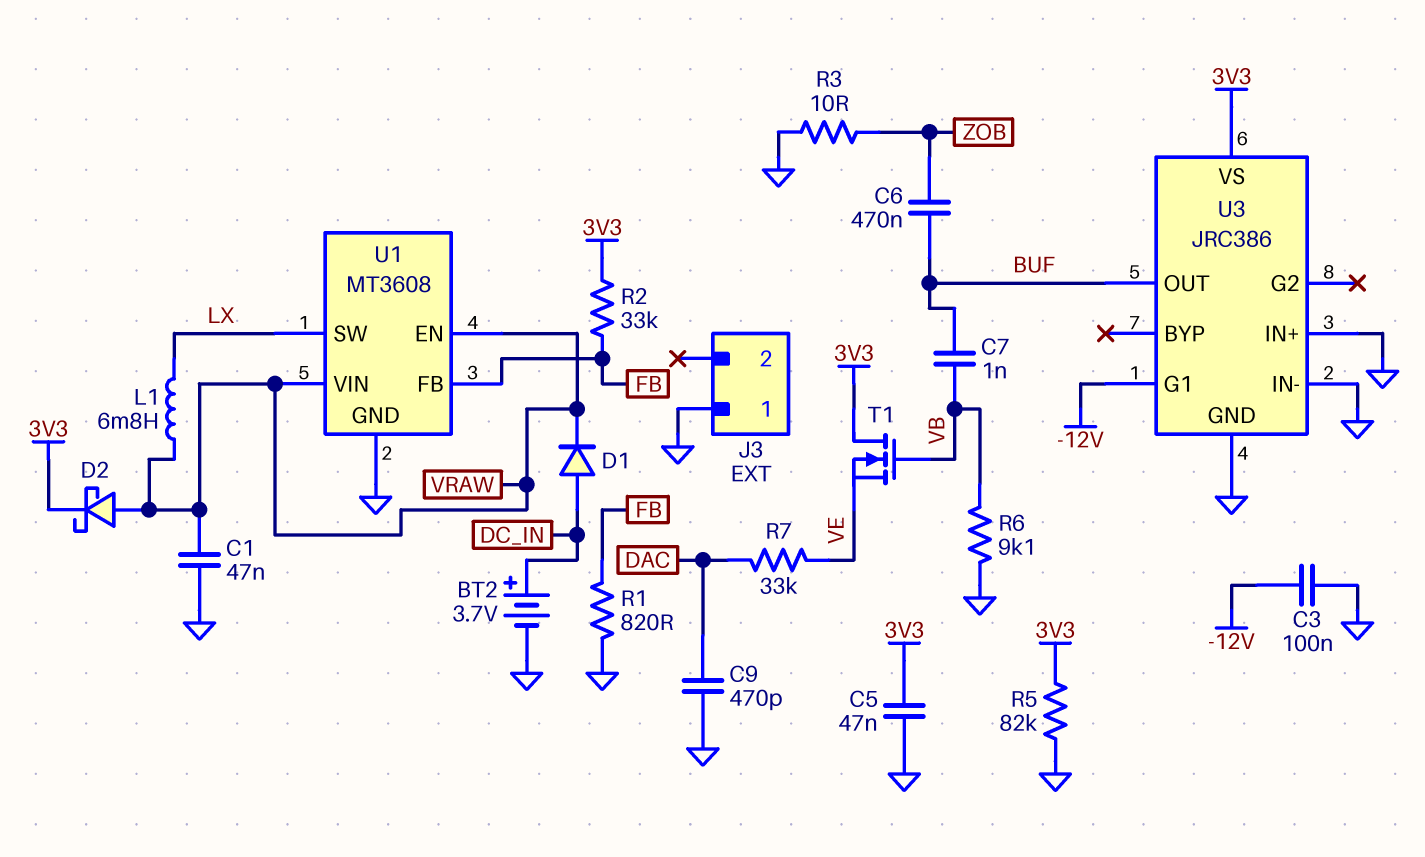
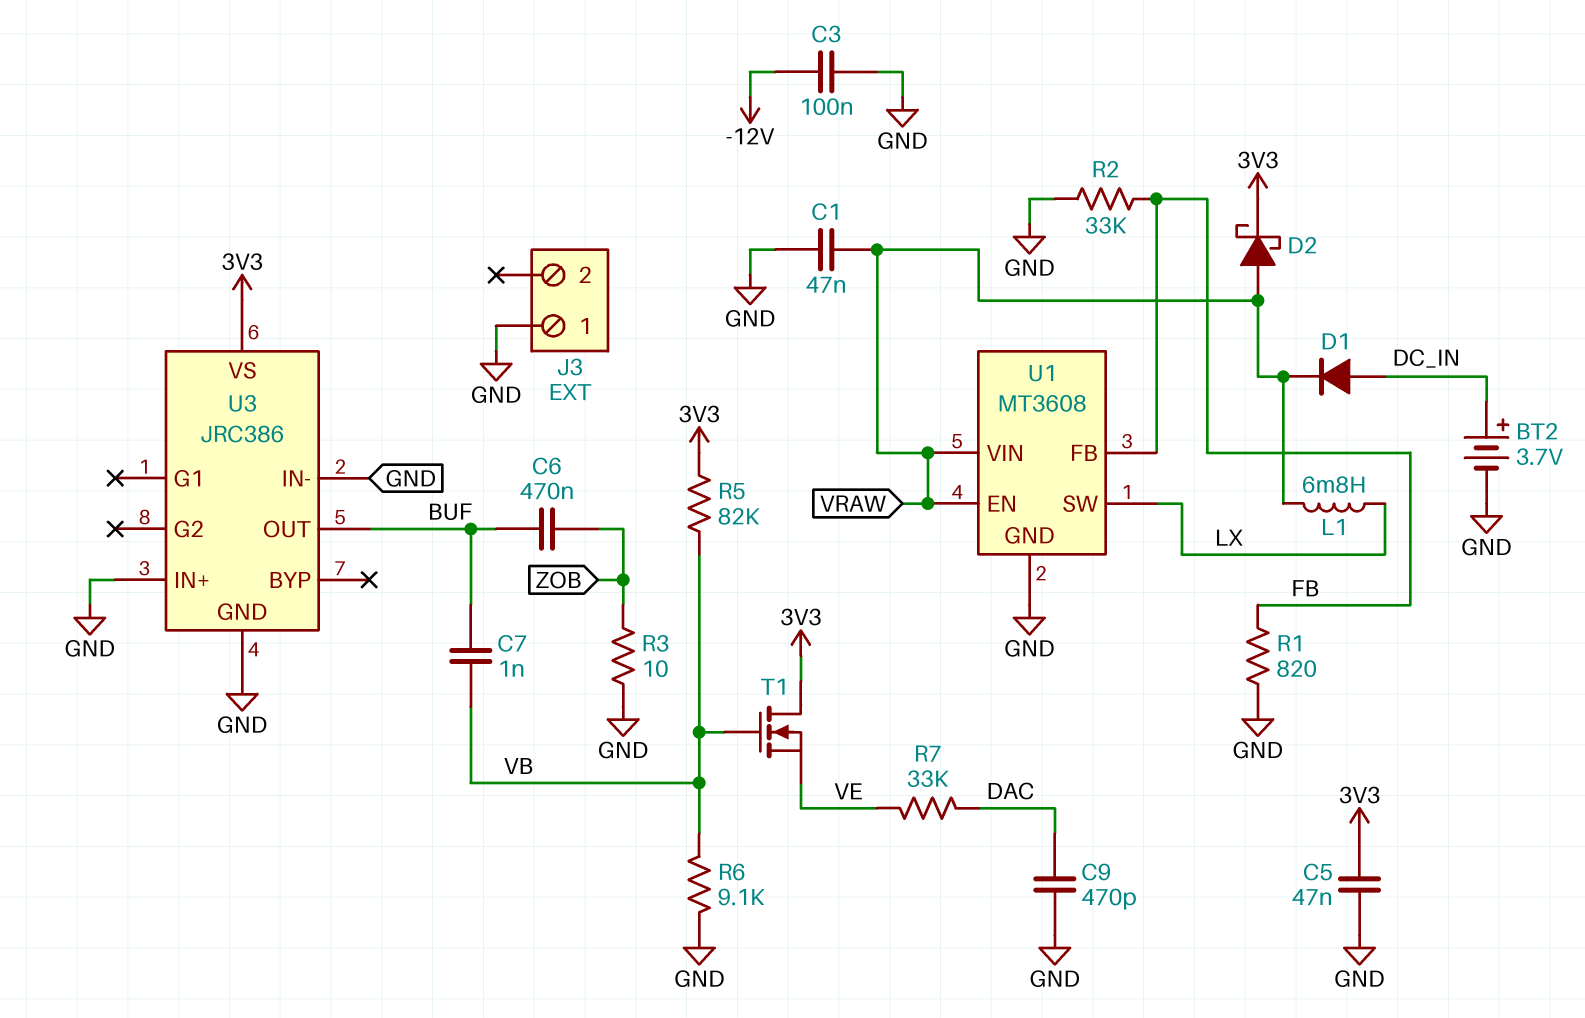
R2: 33k (3V3, FB) -> 33k (FB, GND)
R5: 82k (3V3, GND) -> 82k (3V3, VB)
U3 pin G1: -12V -> none

